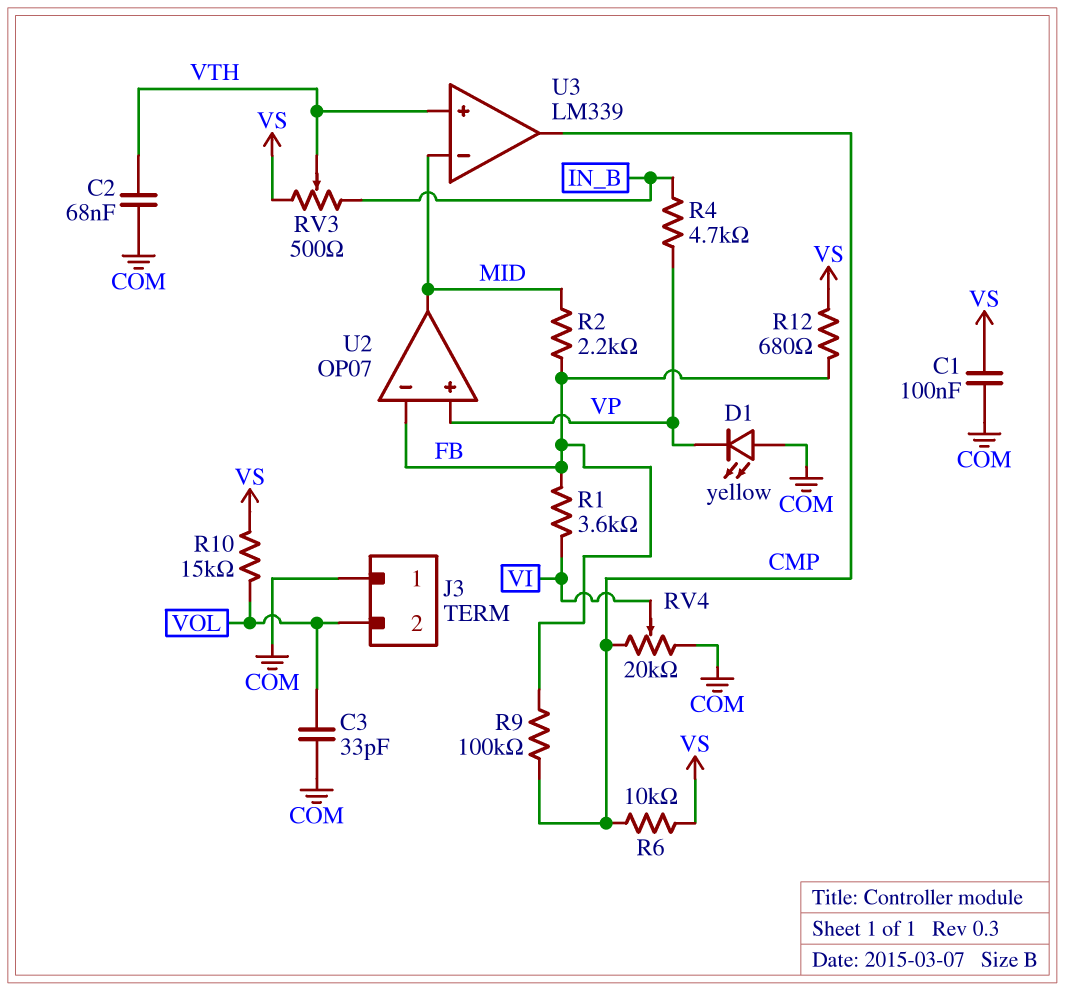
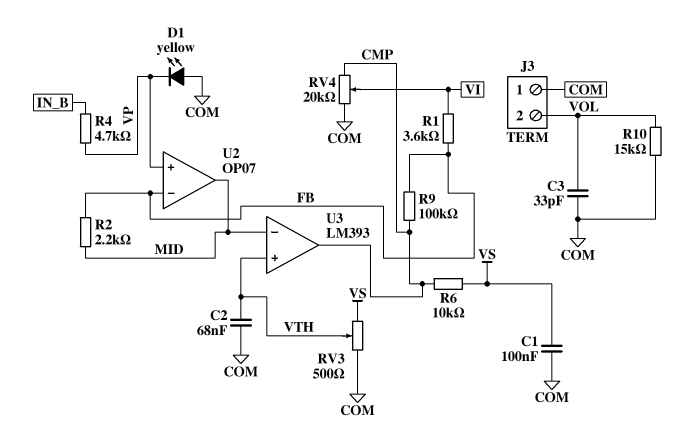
R10: 15k (VOL, VS) -> 15k (COM, VOL)
R12: 680 (FB, VS) -> none
RV3: 500 (IN_B, VS, wiper VTH) -> 500 (COM, VS, wiper VTH)
U3: LM339 -> LM393

